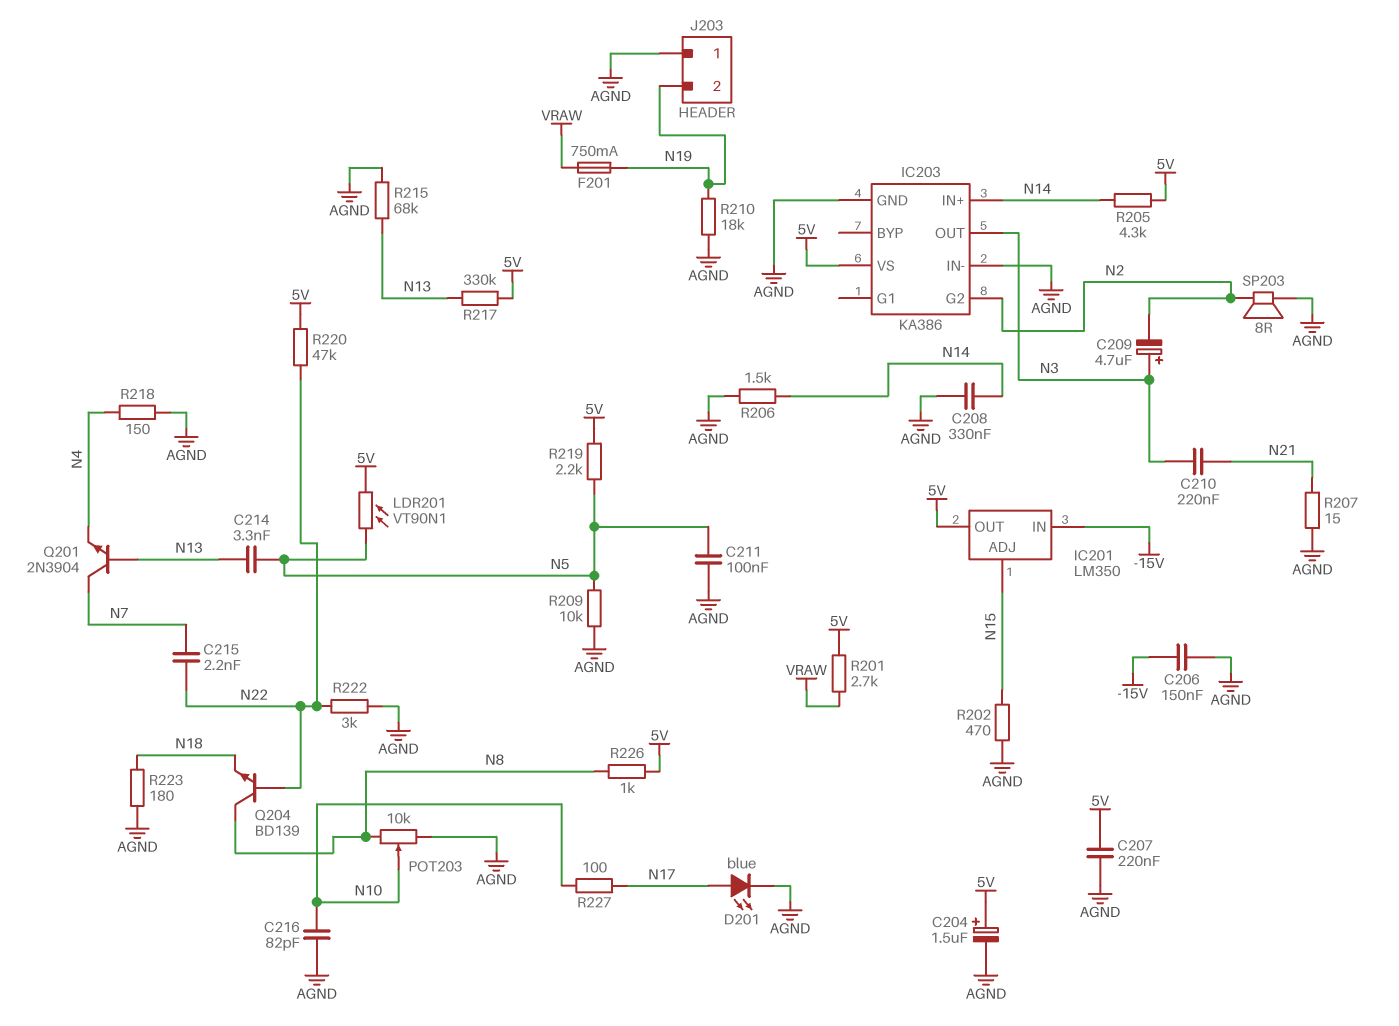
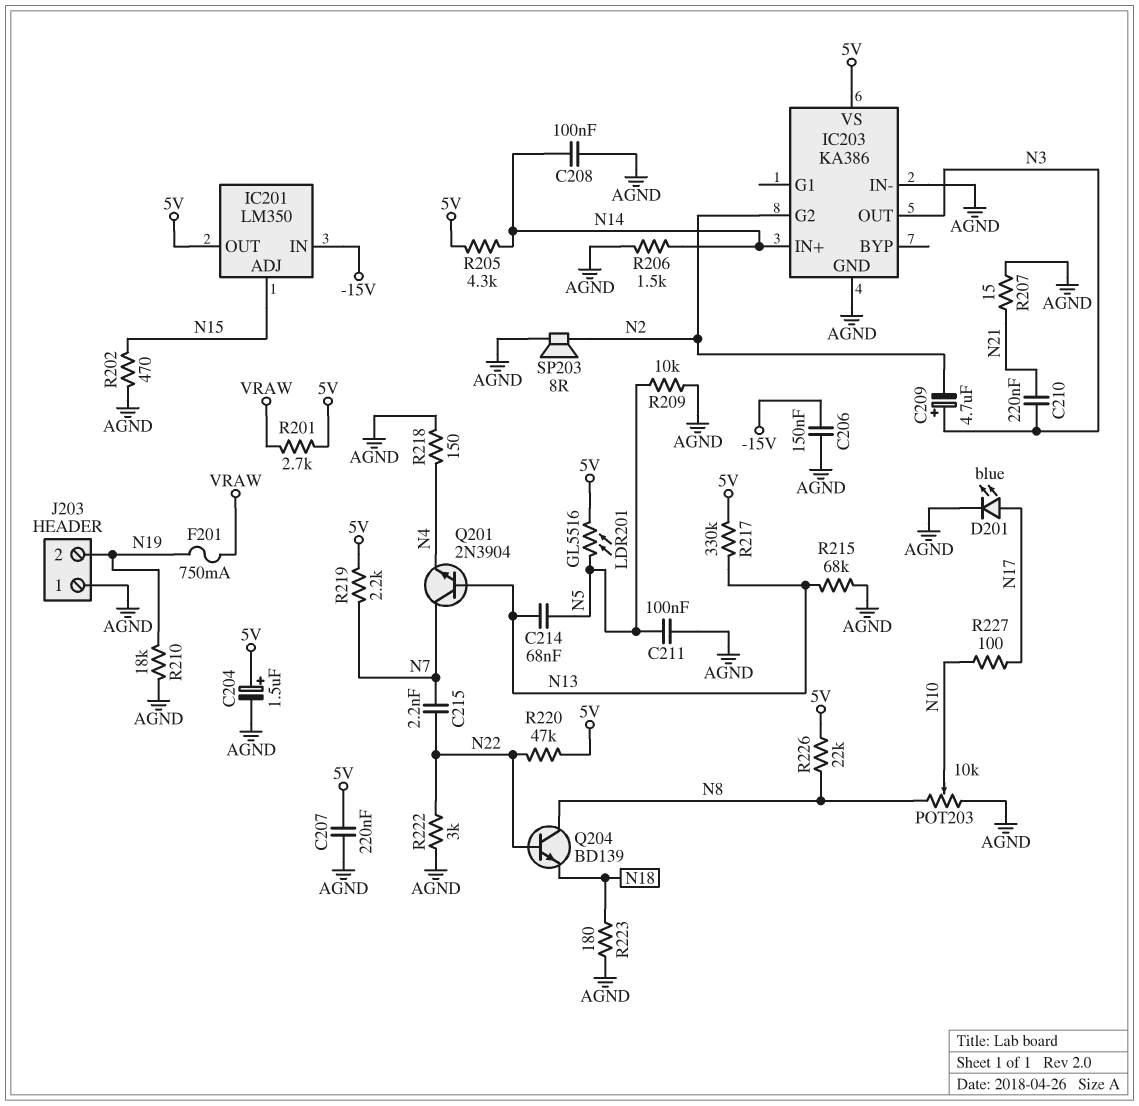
C208: 330nF (AGND, N14) -> 100nF (AGND, N14)
C214: 3.3nF (N5, N13) -> 68nF (N5, N13)
C216: 82pF (AGND, N10) -> none
LDR201: VT90N1 (5V, N5) -> GL5516 (5V, N5)
R219: 2.2k (5V, N5) -> 2.2k (5V, N7)
R226: 1k (5V, N8) -> 22k (5V, N8)

